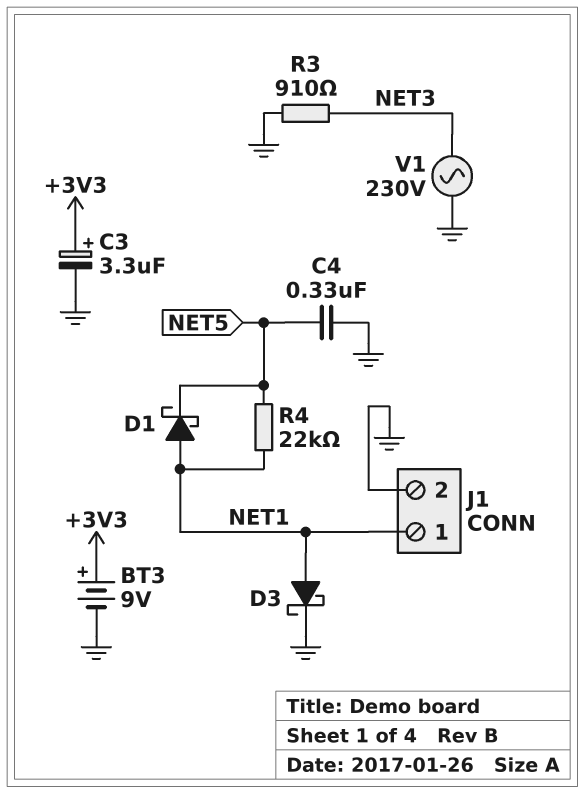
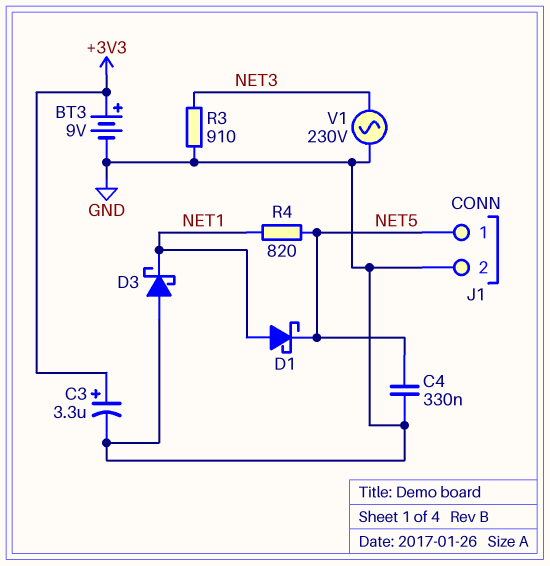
D3: schottky (A NET1, K GND) -> schottky (A GND, K NET1)
J1 pin 1: NET1 -> NET5
R4: 22k (NET1, NET5) -> 820 (NET1, NET5)

